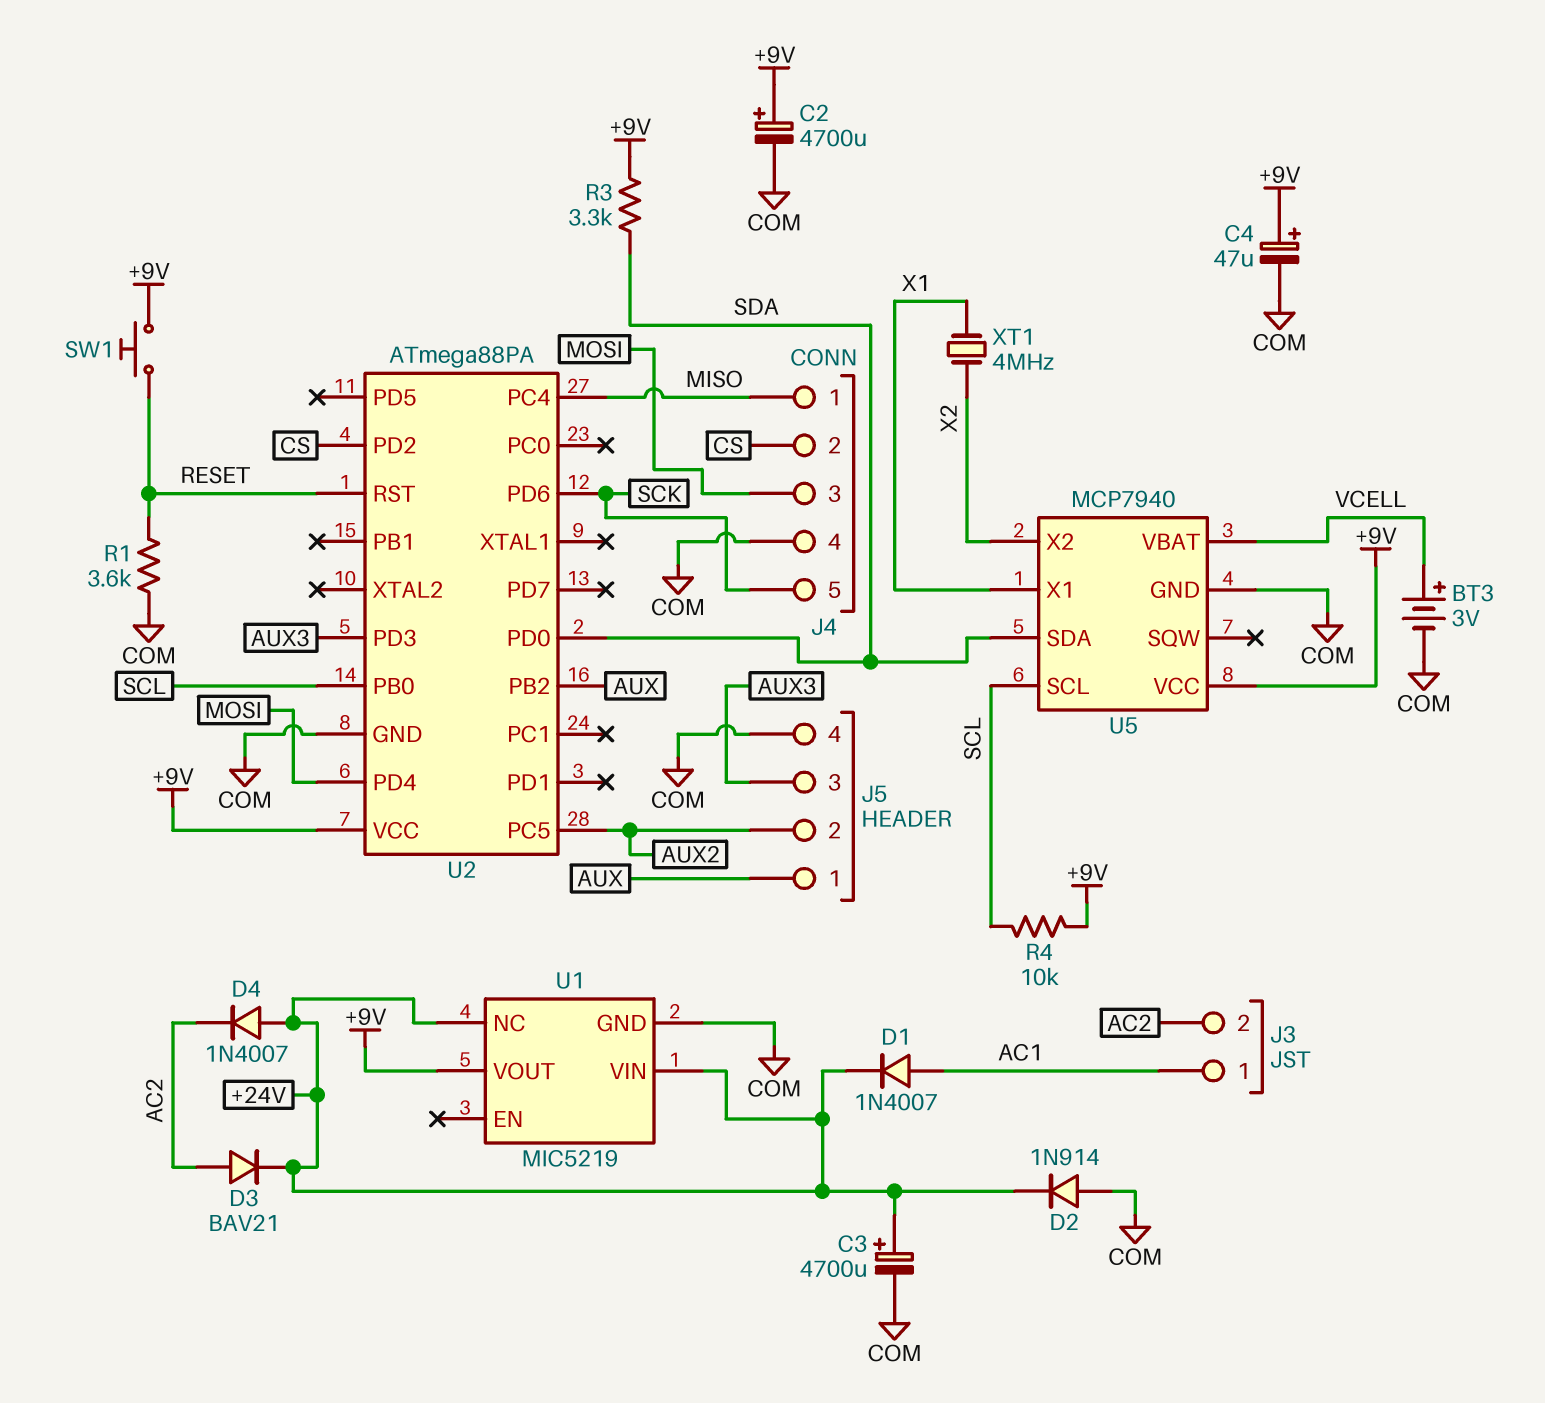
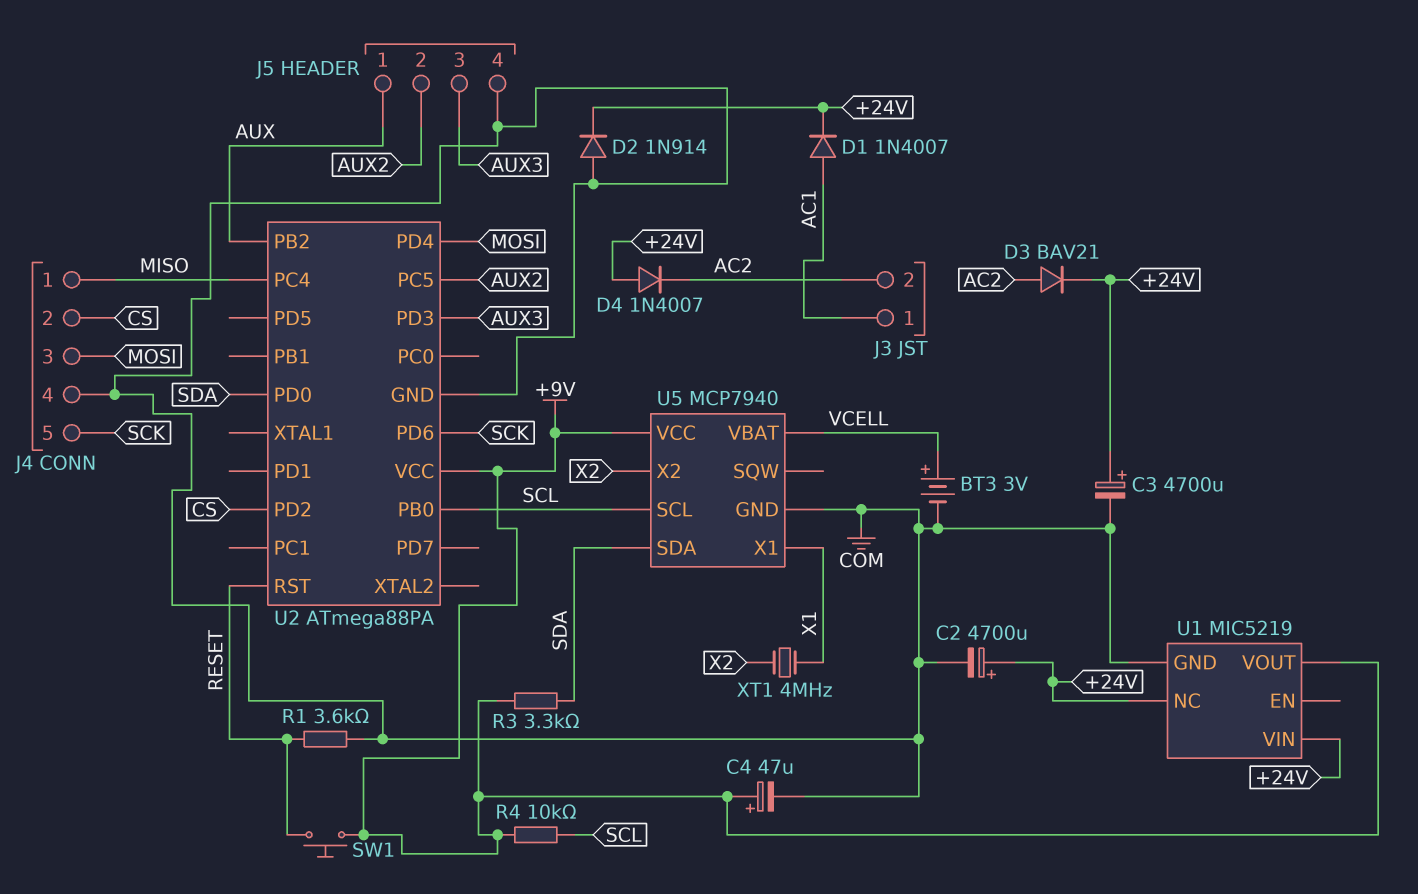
C2: 4700uF (plus +9V, minus COM) -> 4700uF (plus +24V, minus COM)

